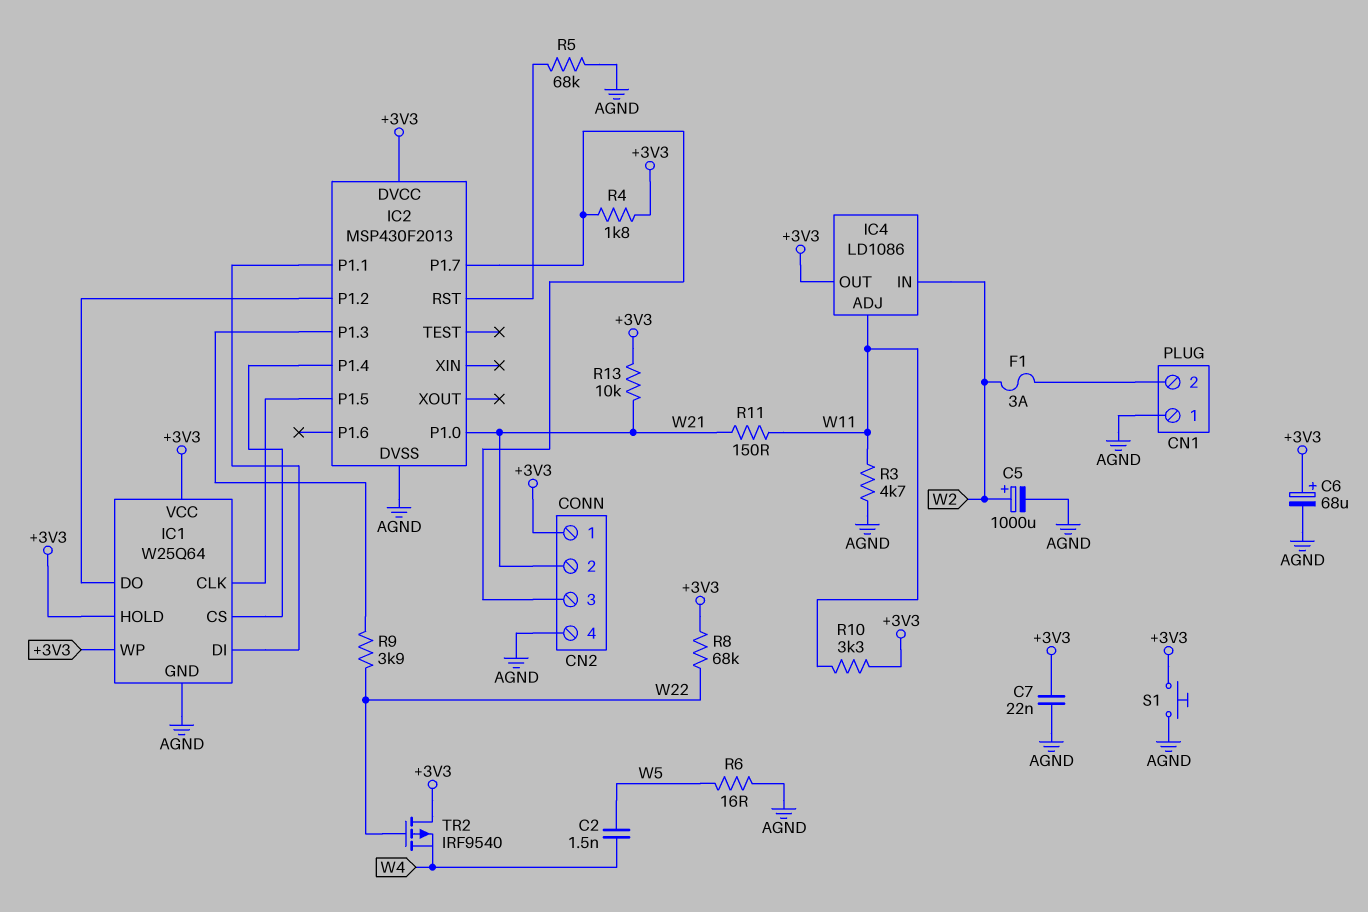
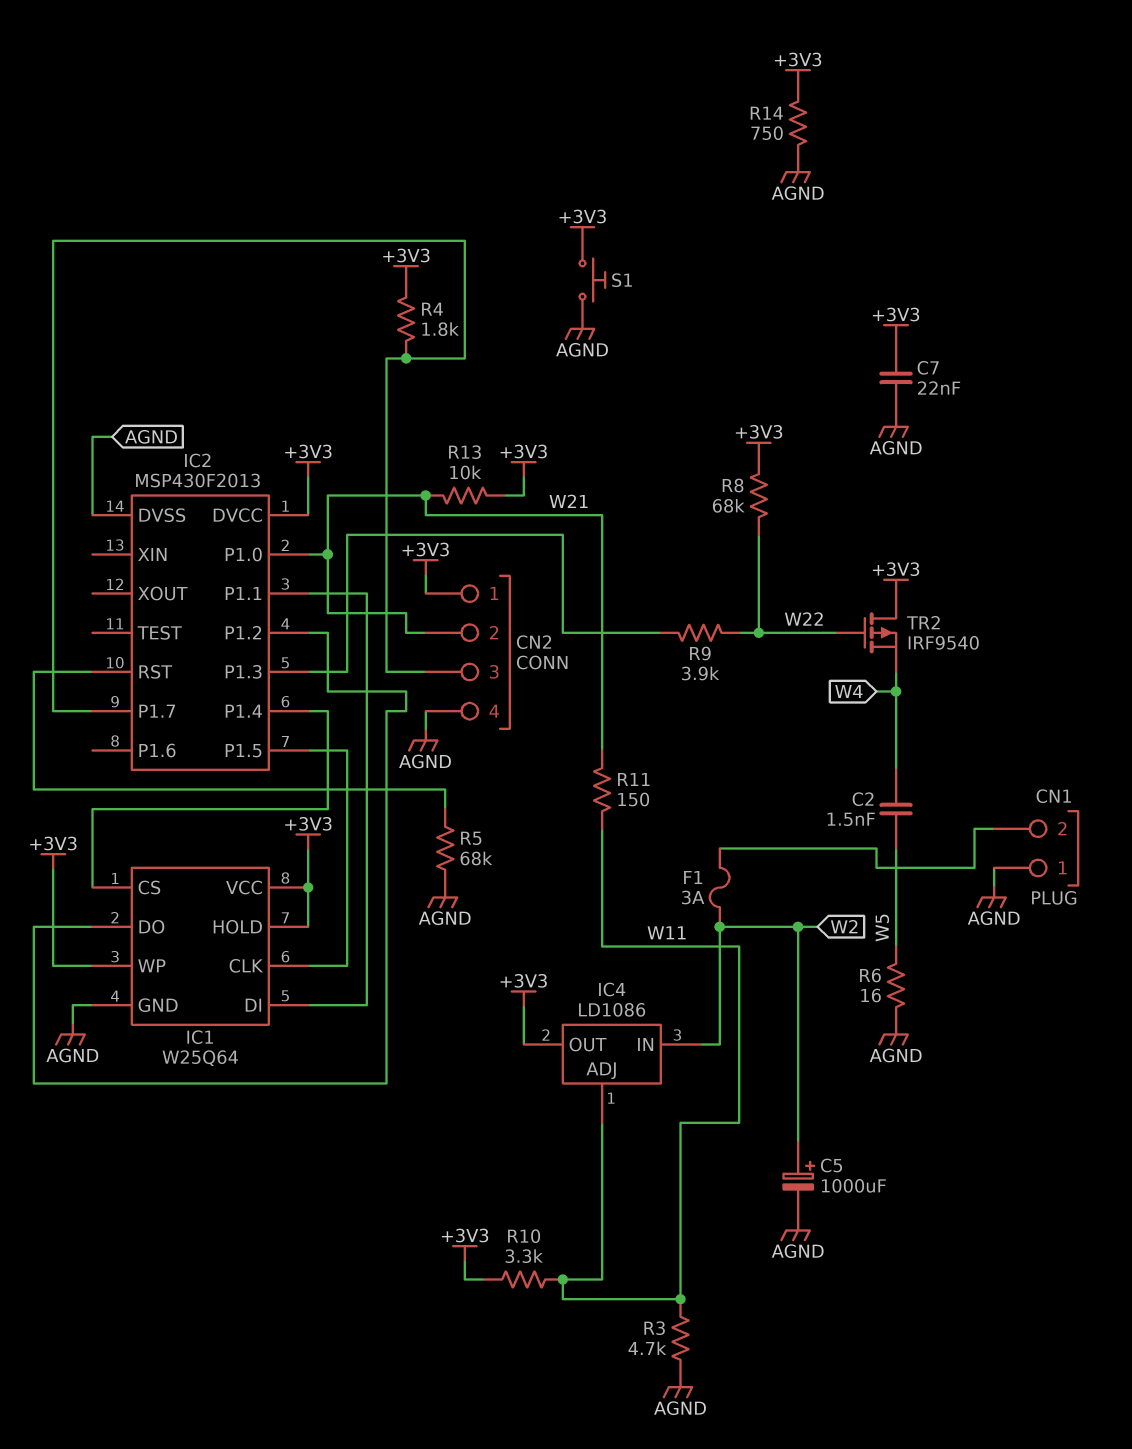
C6: 68uF (plus +3V3, minus AGND) -> none
R14: none -> 750 (+3V3, AGND)

